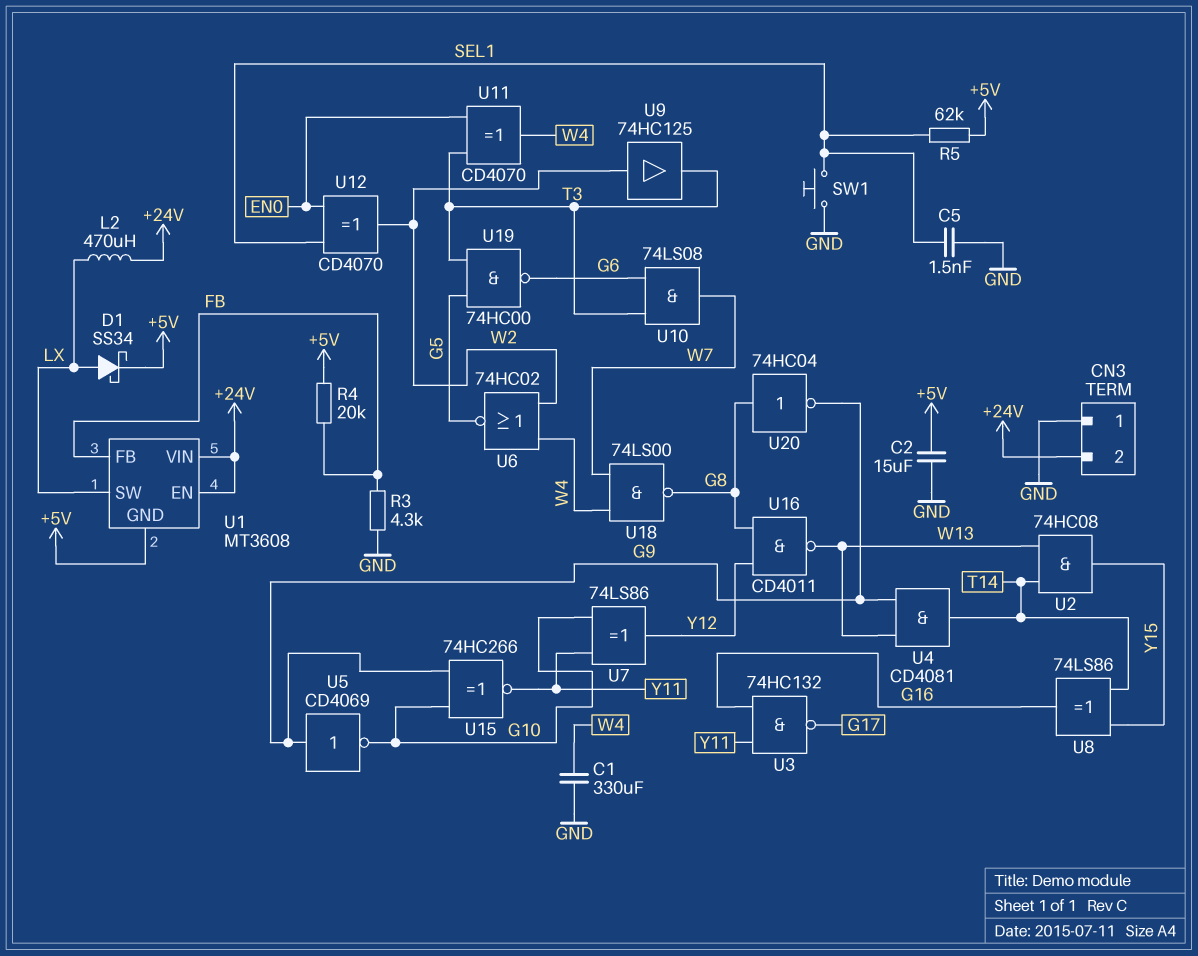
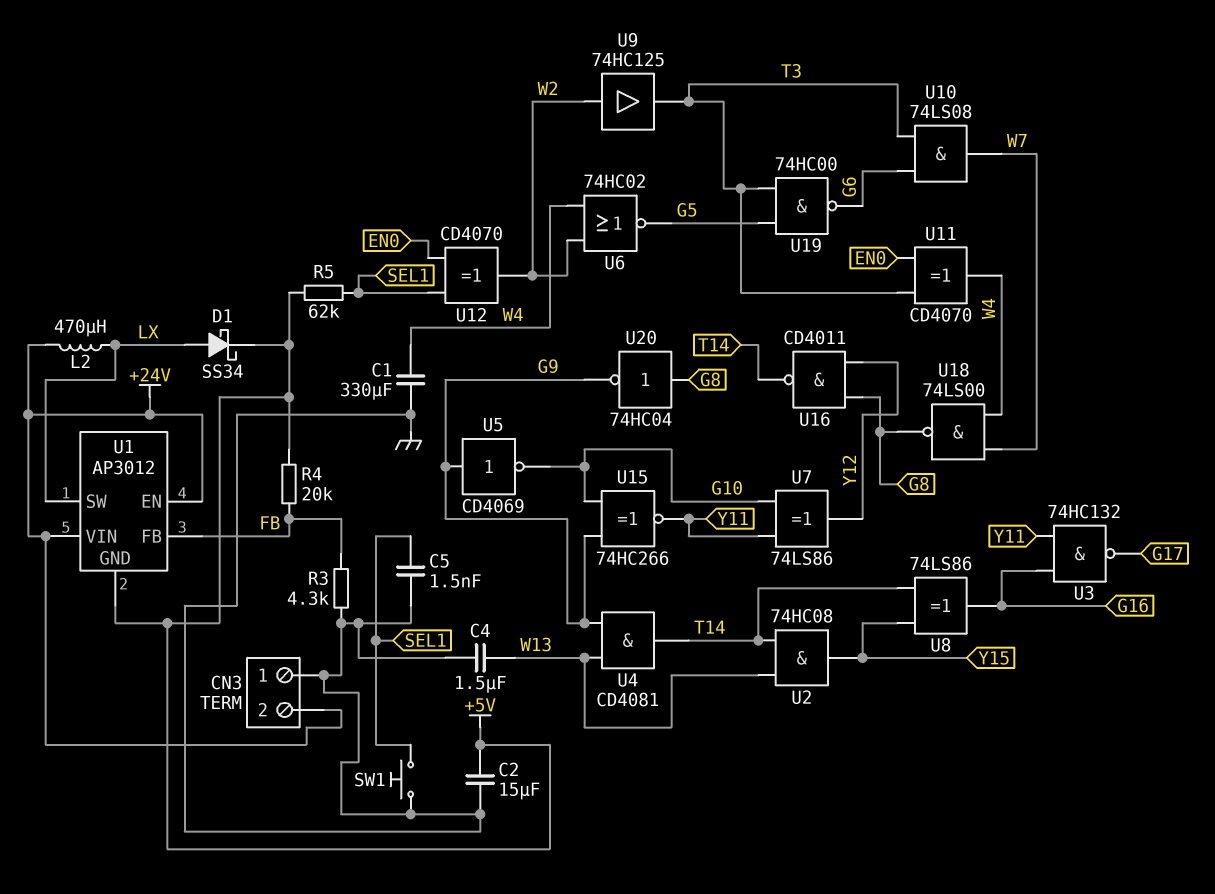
C4: none -> 1.5uF (GND, W13)
U1: MT3608 -> AP3012
U16: NAND CD4011 (in G8, in Y12, out W13) -> NAND CD4011 (in G8, in Y12, out T14)

